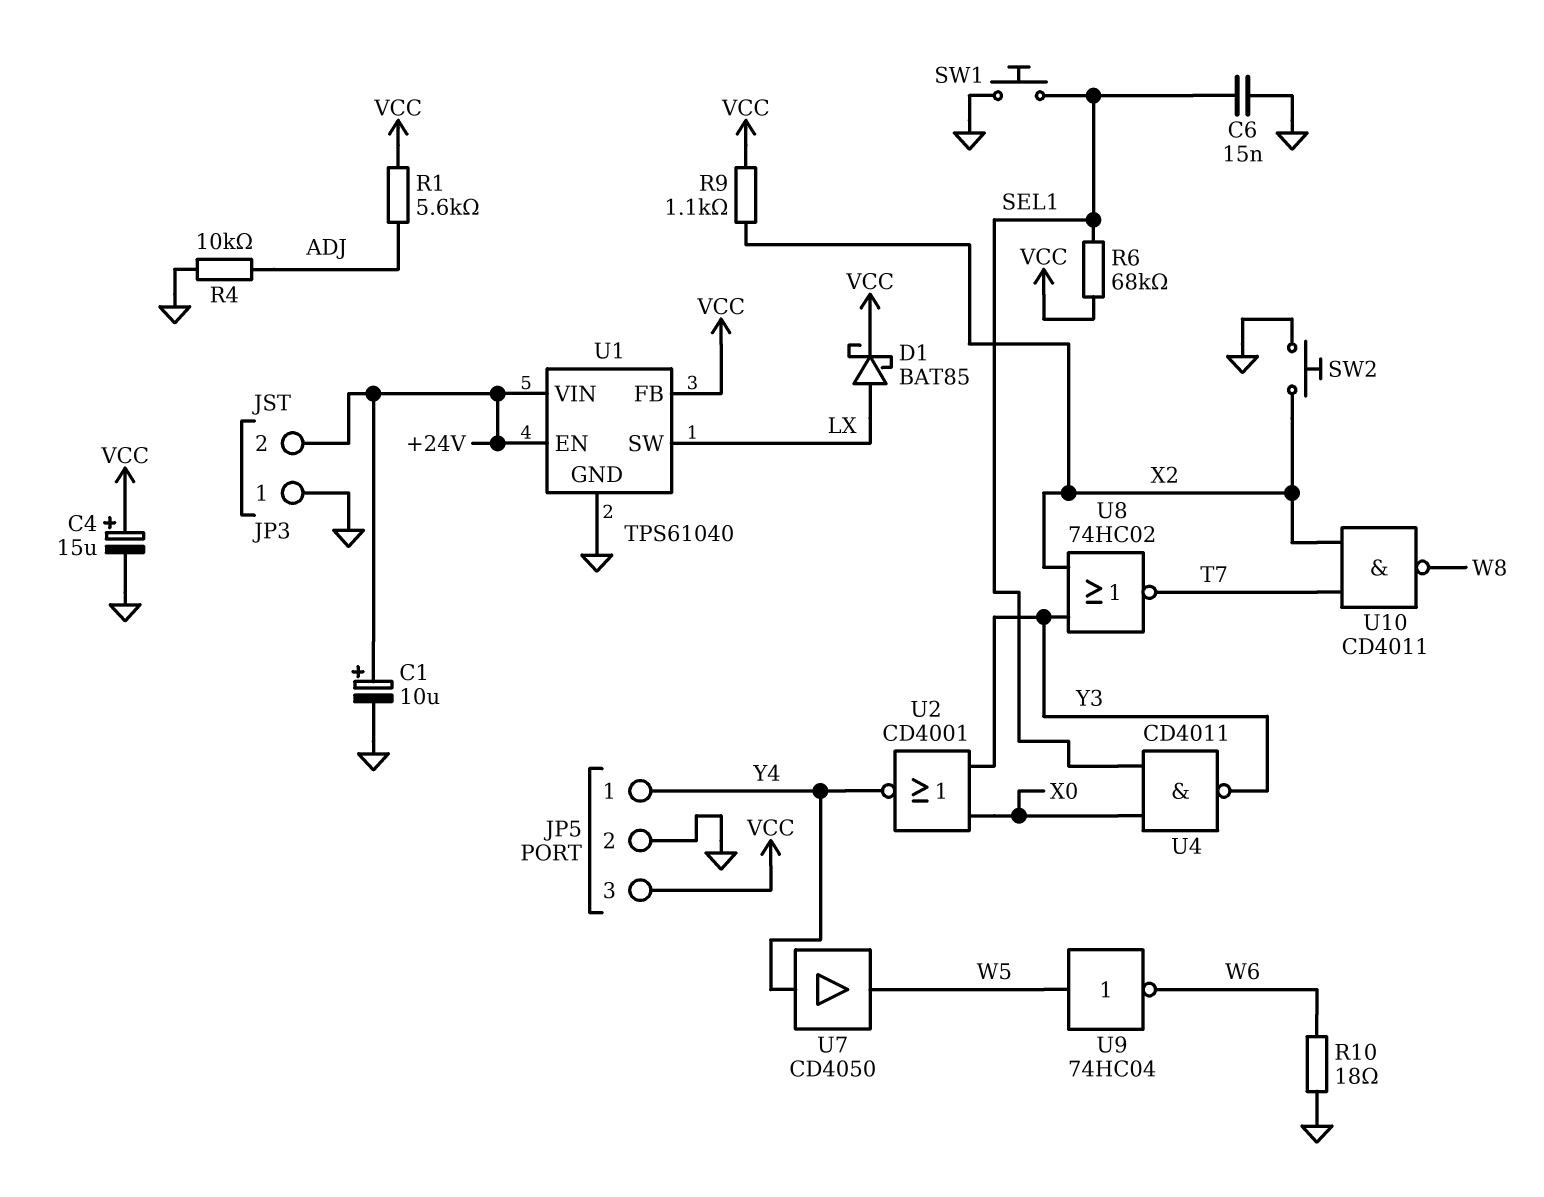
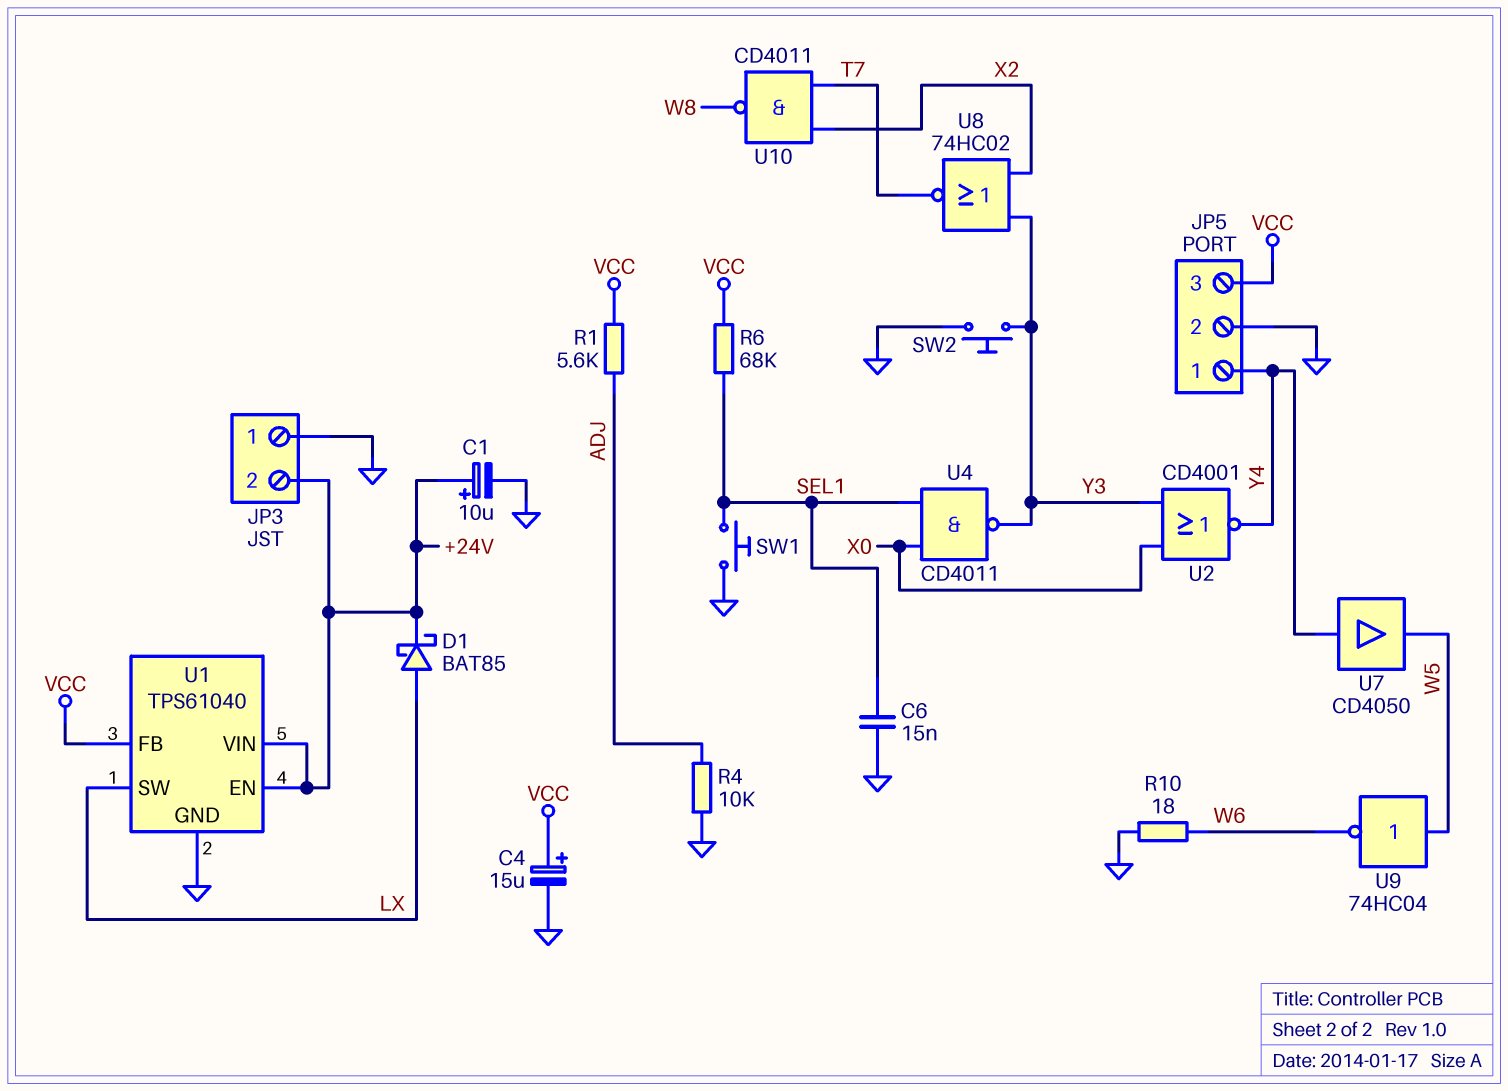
D1: schottky BAT85 (A LX, K VCC) -> schottky BAT85 (A LX, K +24V)
R9: 1.1k (VCC, X2) -> none
SW2: button (GND, X2) -> button (GND, Y3)

